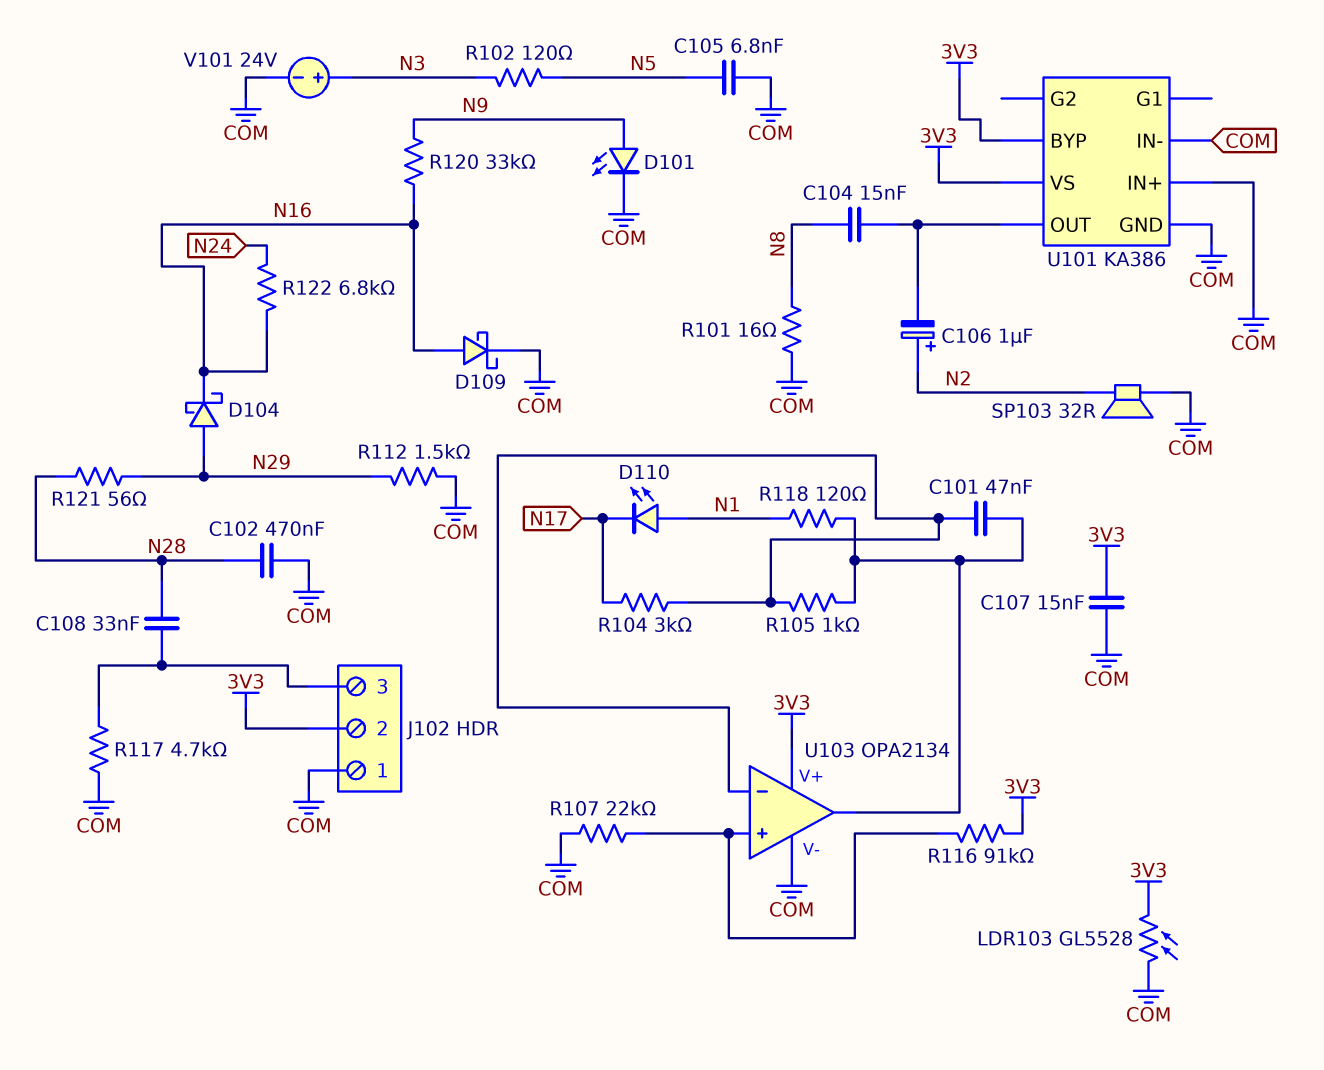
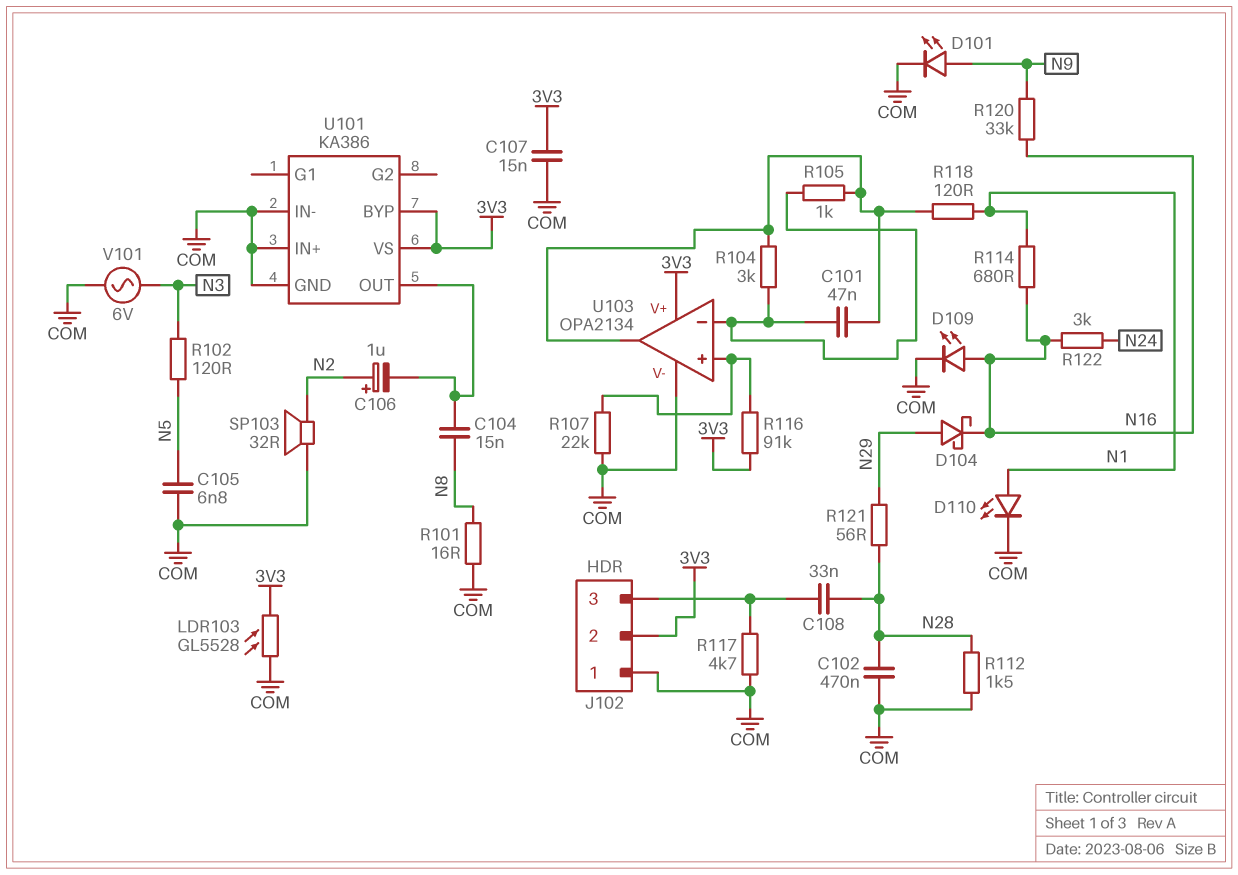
D109: schottky (A N16, K COM) -> LED (A N16, K COM)
D110: LED (A N1, K N17) -> LED (A N1, K COM)
R104: 3k (N17, U103/in-) -> 3k (U103/in-, U103/out)
R112: 1.5k (COM, N29) -> 1.5k (COM, N28)
R114: none -> 680 (N1, N16)
R122: 6.8k (N16, N24) -> 3k (N16, N24)
V101: 24V (plus N3, minus COM) -> AC 6V (COM, N3)

